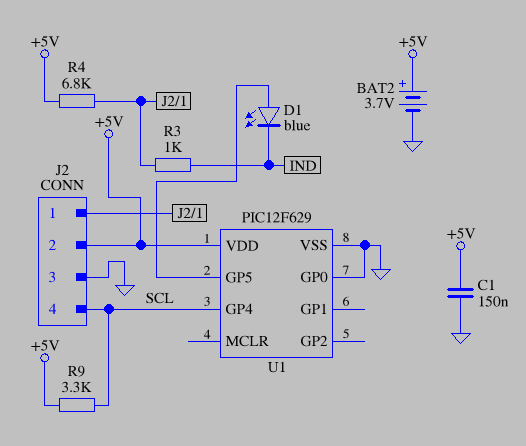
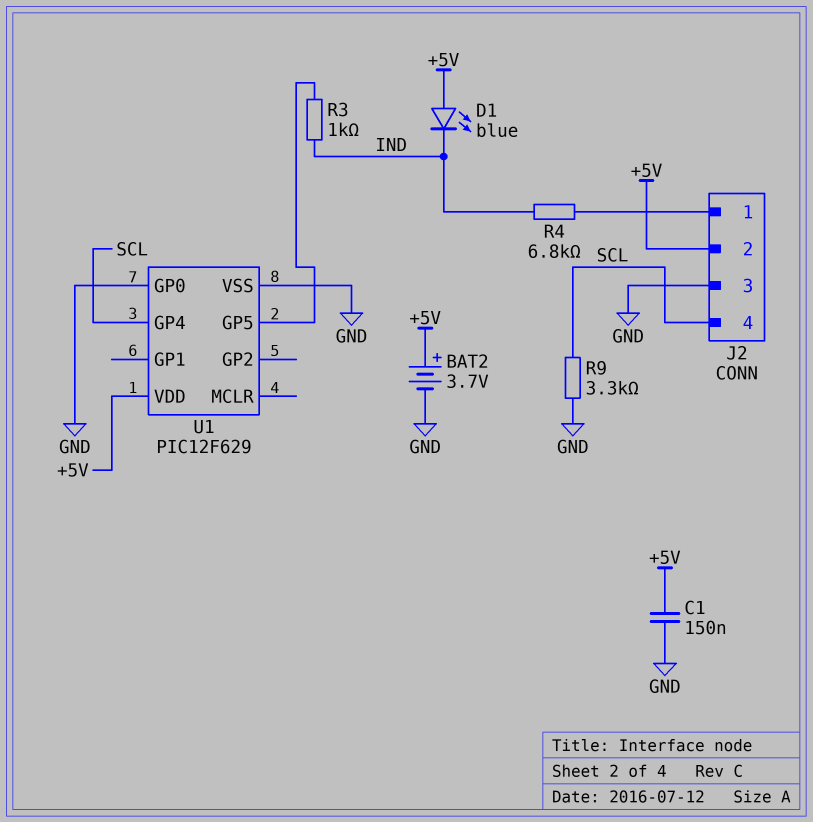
D1: LED blue (A U1/GP5, K IND) -> LED blue (A +5V, K IND)
R3: 1k (IND, J2/1) -> 1k (IND, U1/GP5)
R4: 6.8k (+5V, J2/1) -> 6.8k (IND, J2/1)
R9: 3.3k (+5V, SCL) -> 3.3k (GND, SCL)

